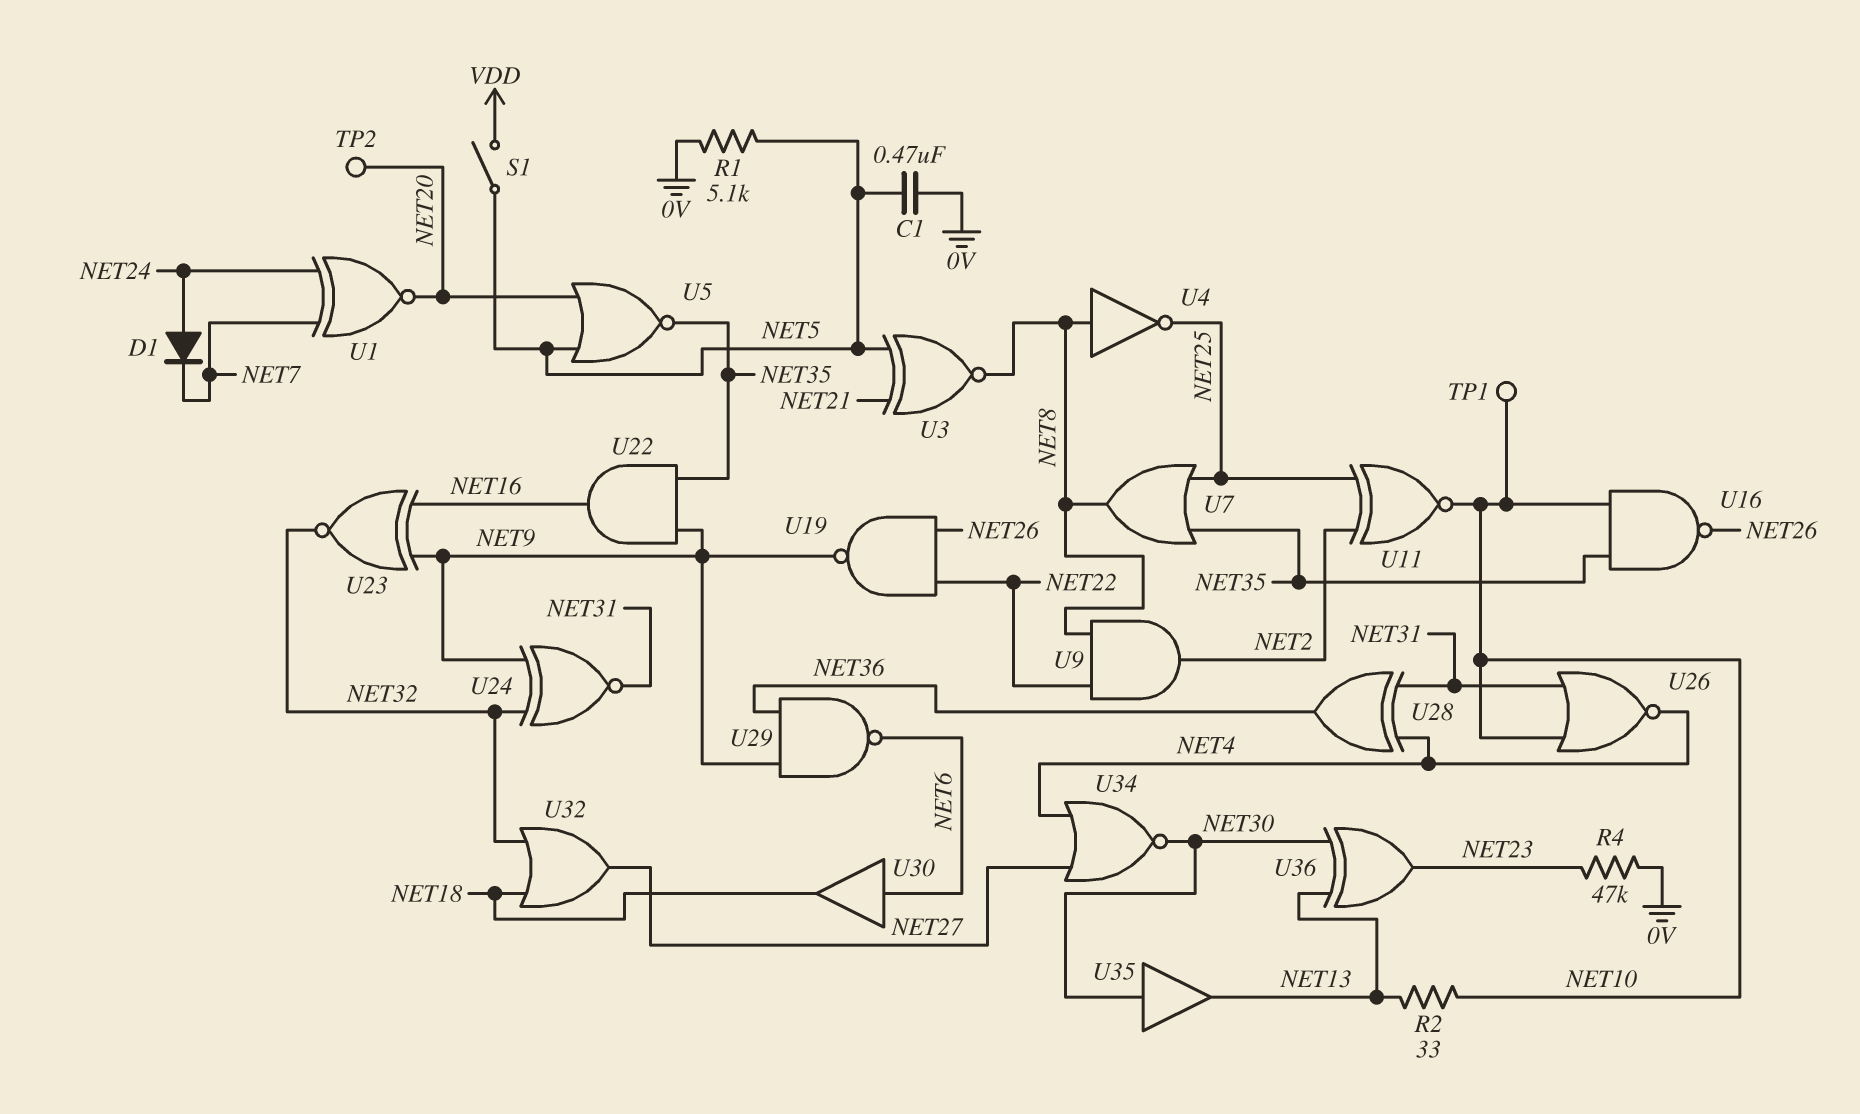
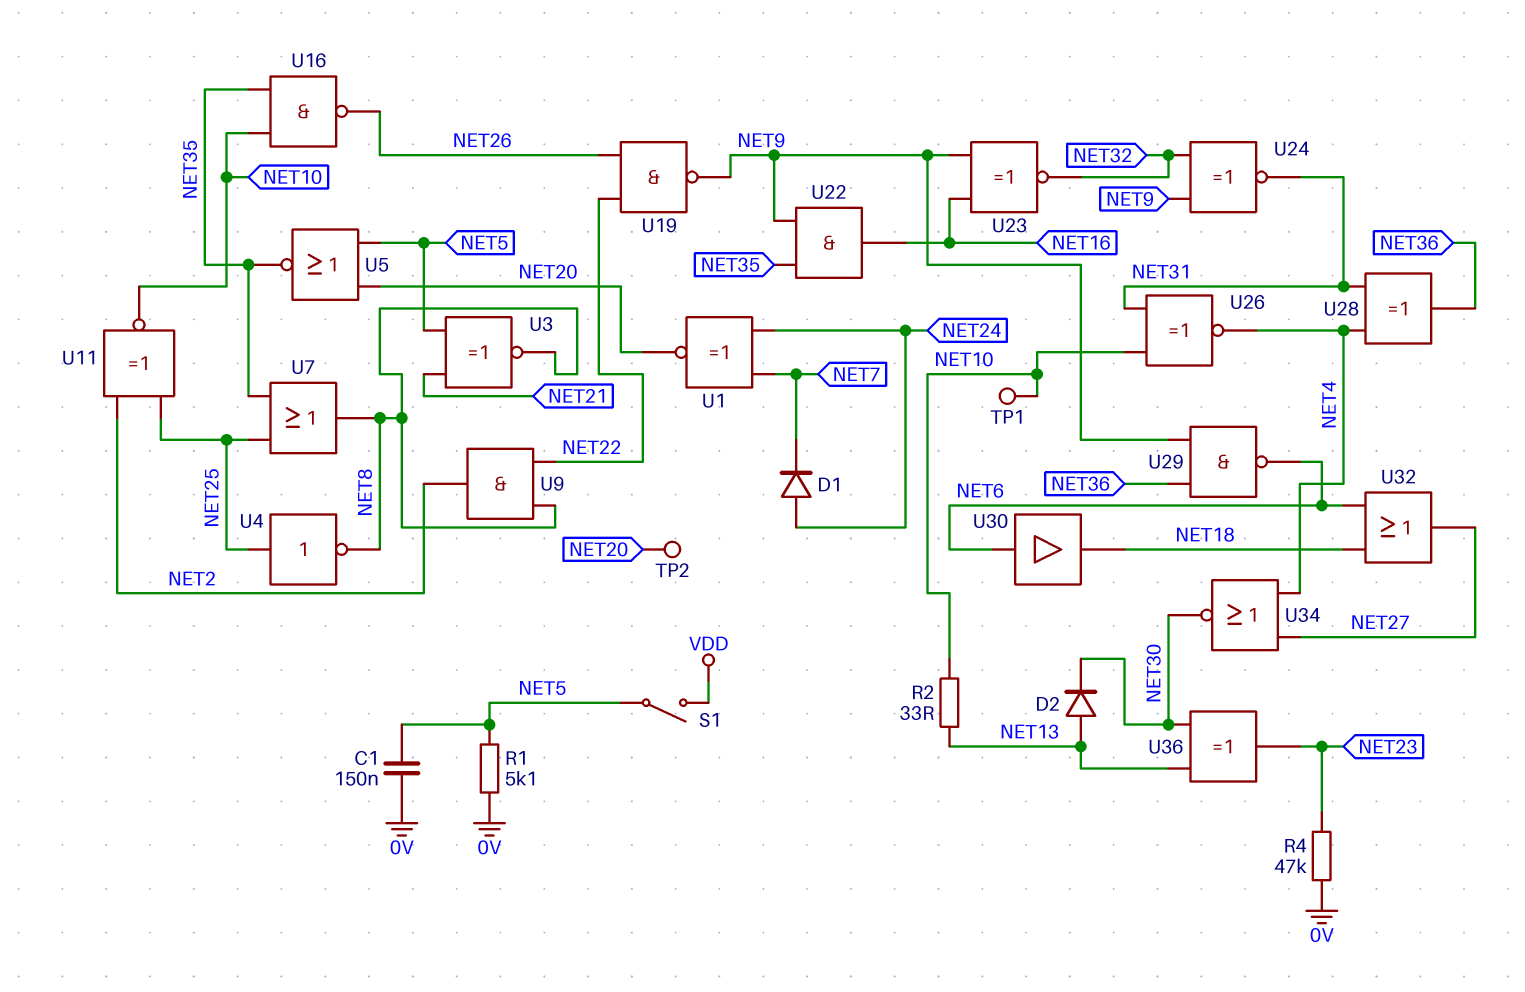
C1: 470nF (0V, NET5) -> 150nF (0V, NET5)
D2: none -> diode (A NET13, K NET30)
U4: NOT (in NET8, out NET25) -> NOT (in NET25, out NET8)
U26: NOR (in NET10, in NET31, out NET4) -> XNOR (in NET10, in NET31, out NET4)
U32: OR (in NET18, in NET32, out NET27) -> OR (in NET6, in NET18, out NET27)
U35: buffer (in NET30, out NET13) -> none

